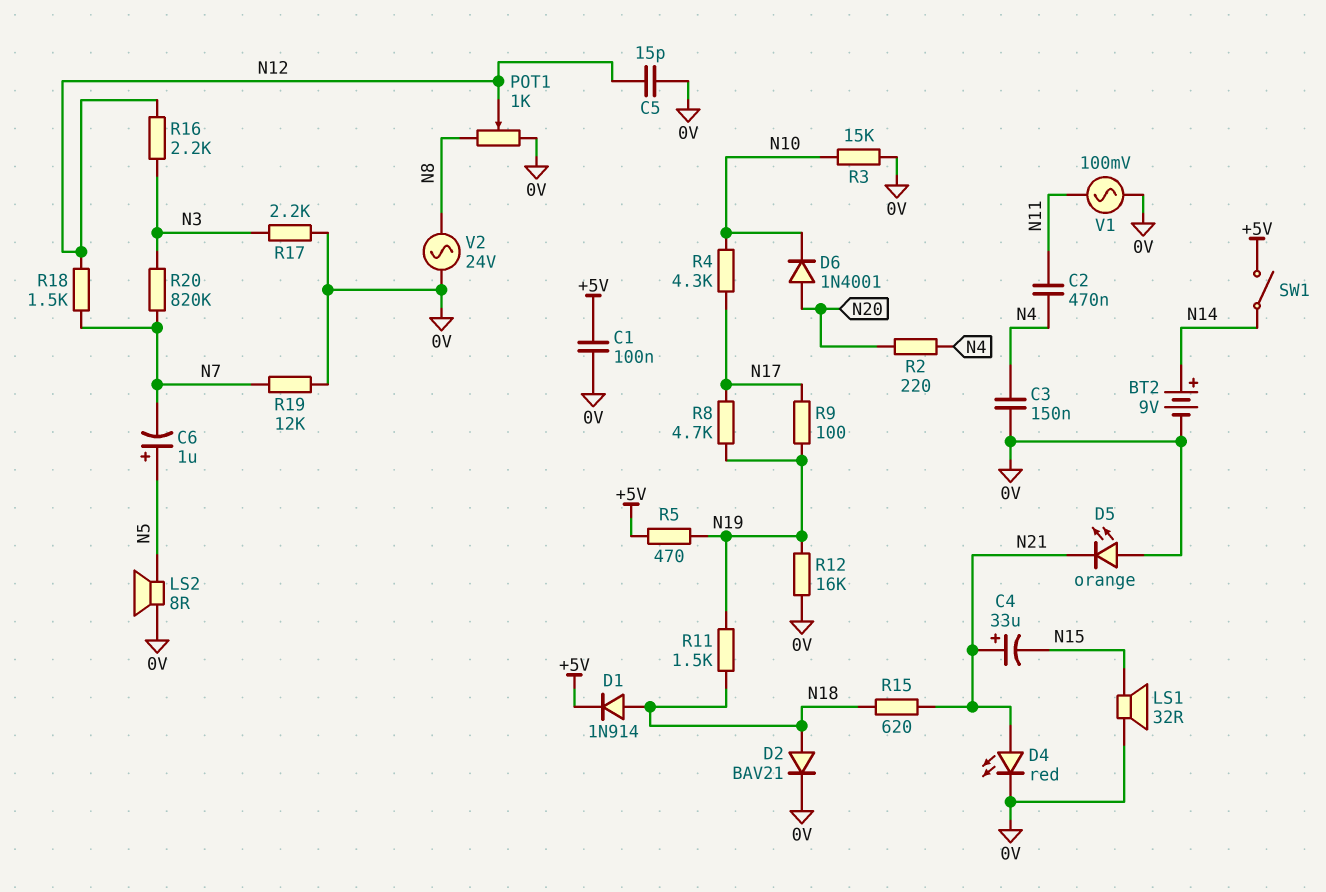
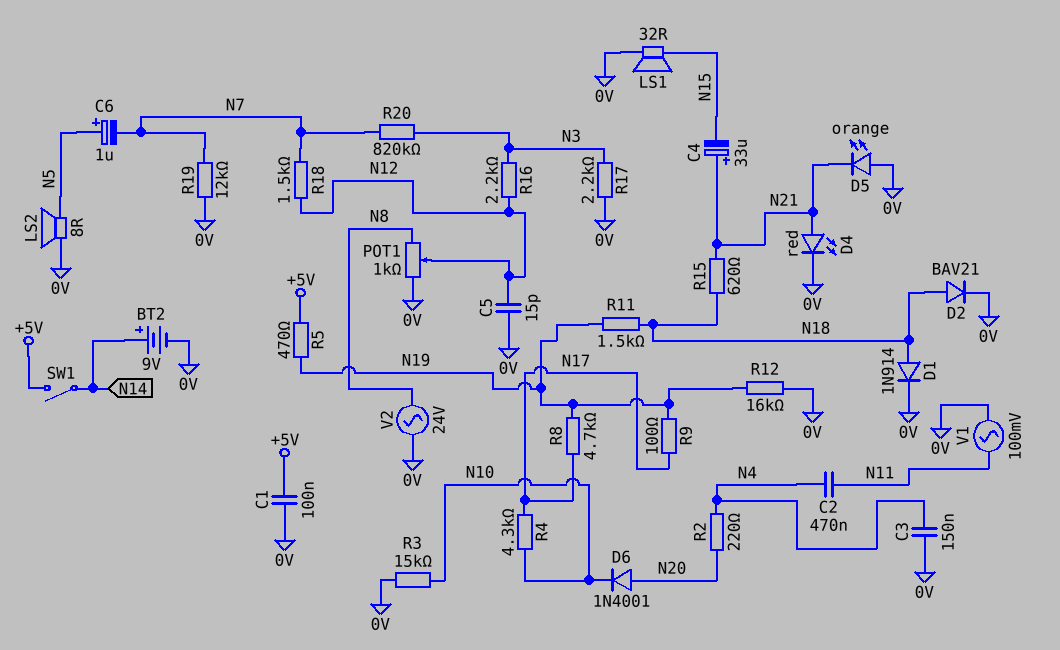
D1: diode 1N914 (A N18, K +5V) -> diode 1N914 (A N18, K 0V)

